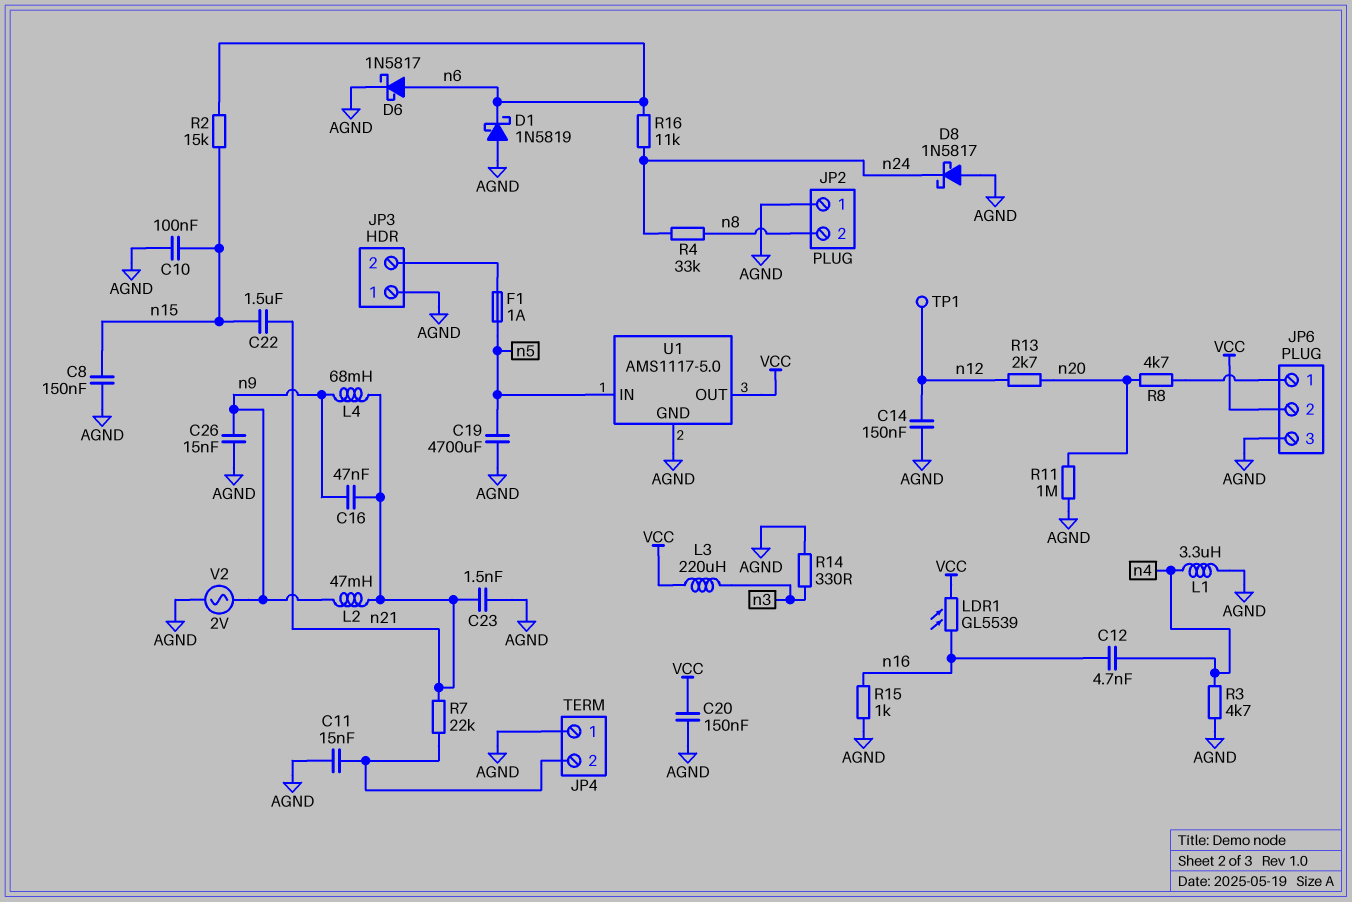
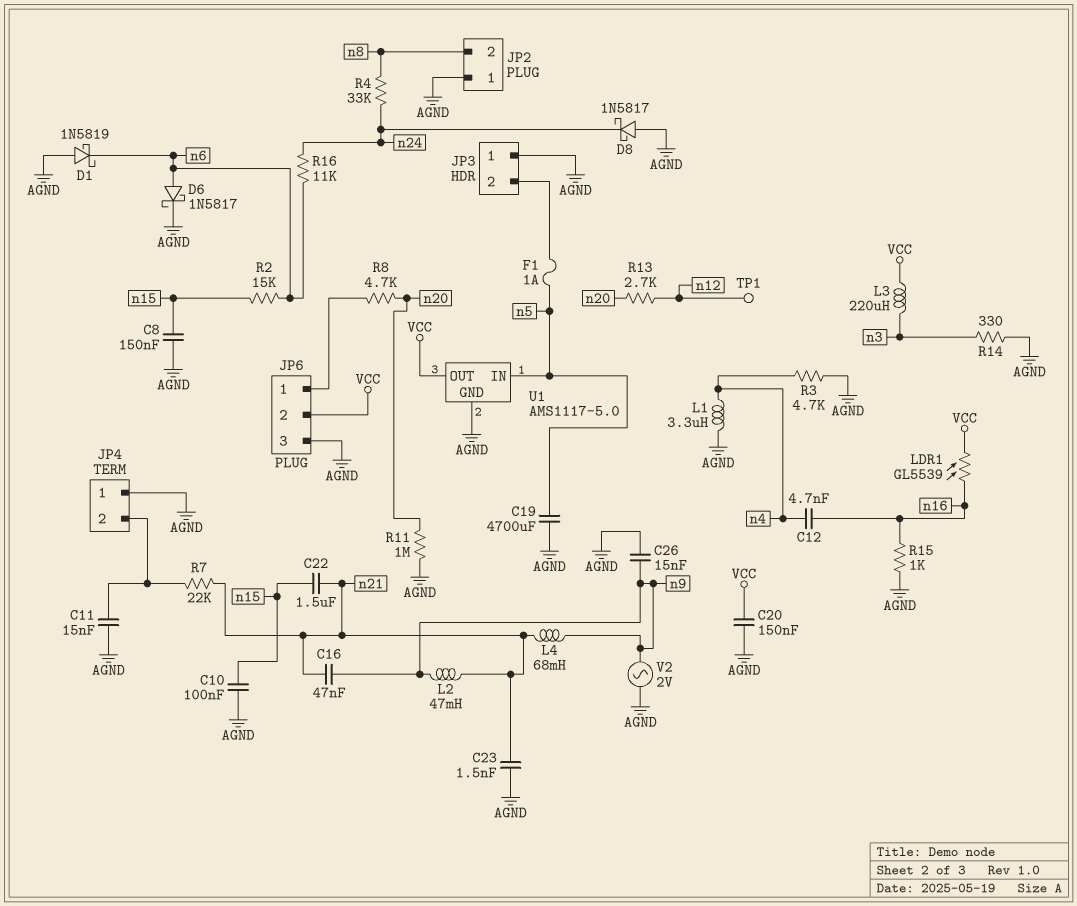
C14: 150nF (AGND, n12) -> none

